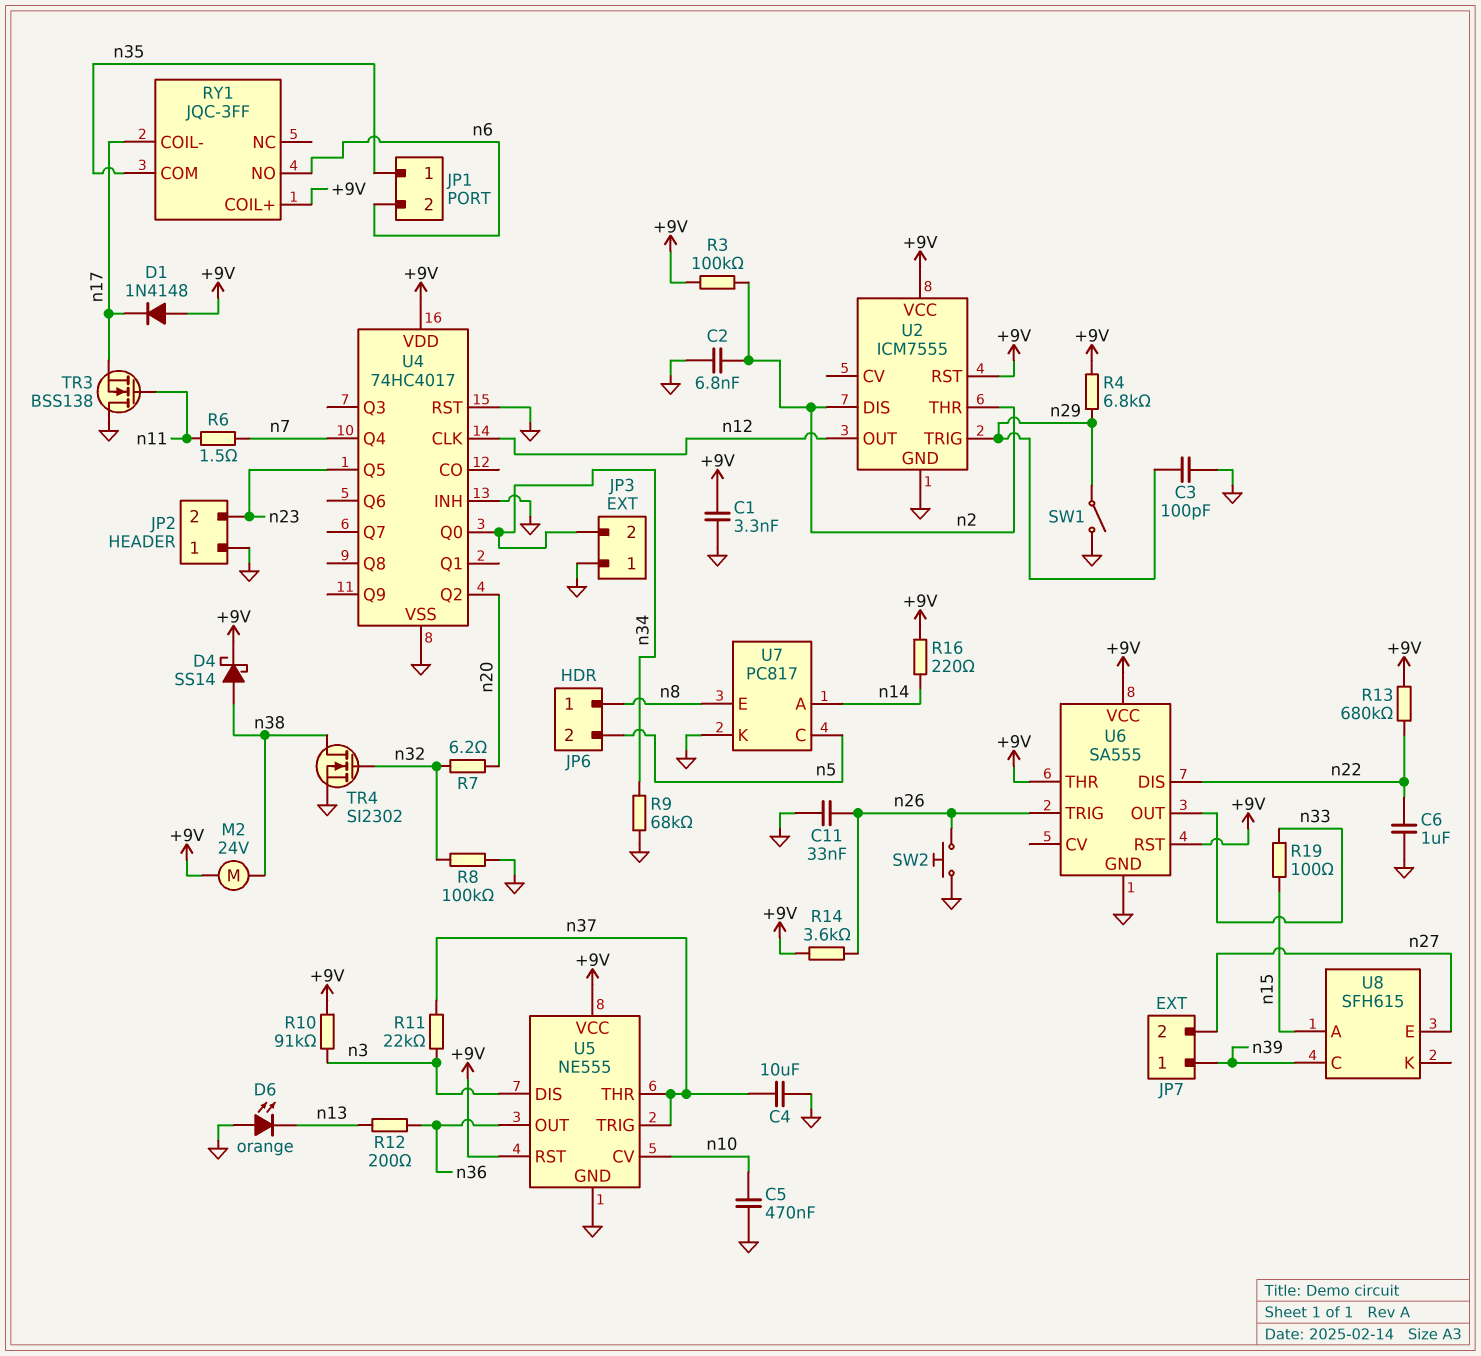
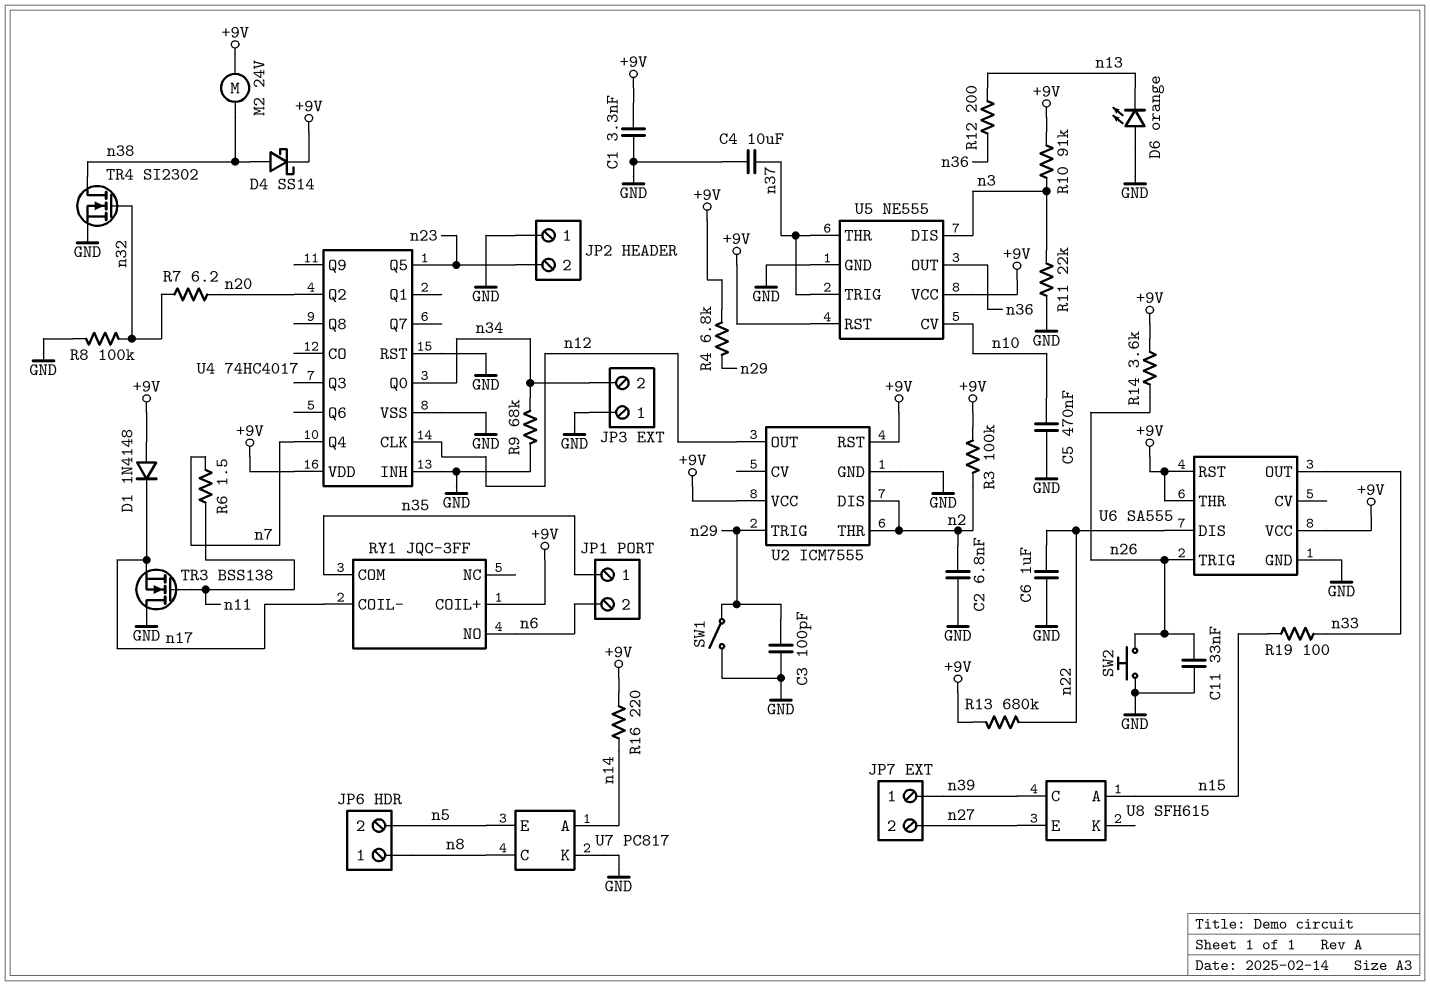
R11: 22k (n3, n37) -> 22k (GND, n3)
U7 pin C: n5 -> n8
U7 pin E: n8 -> n5

